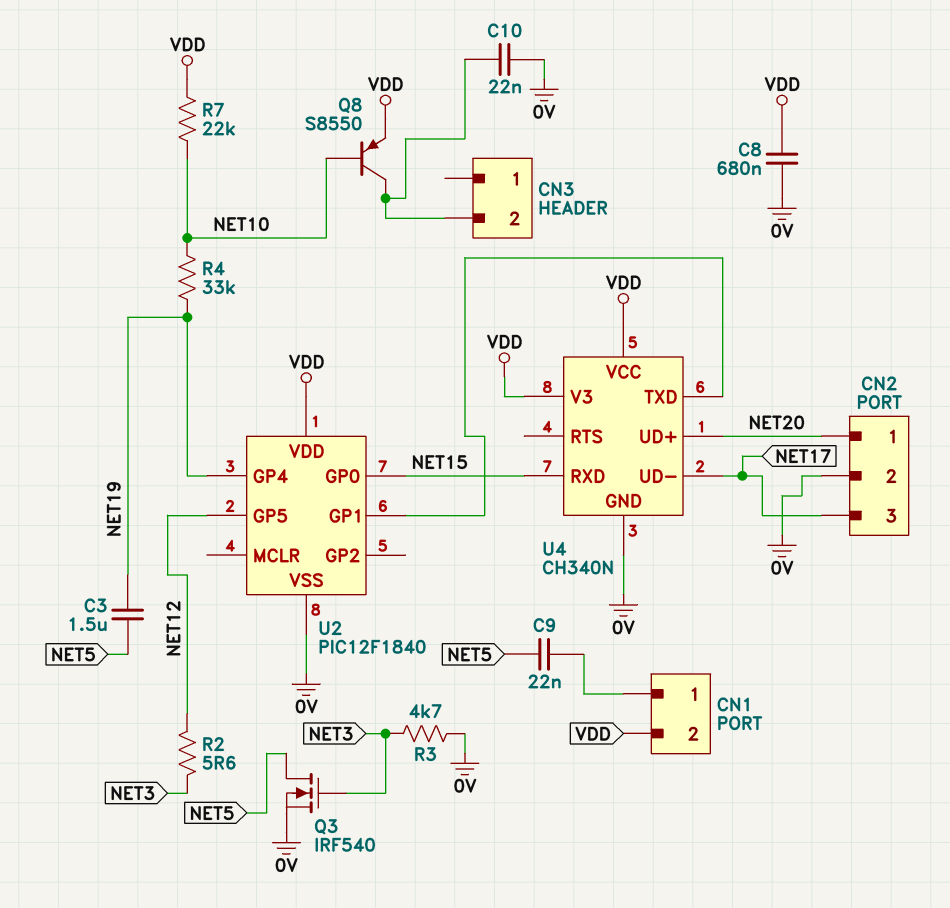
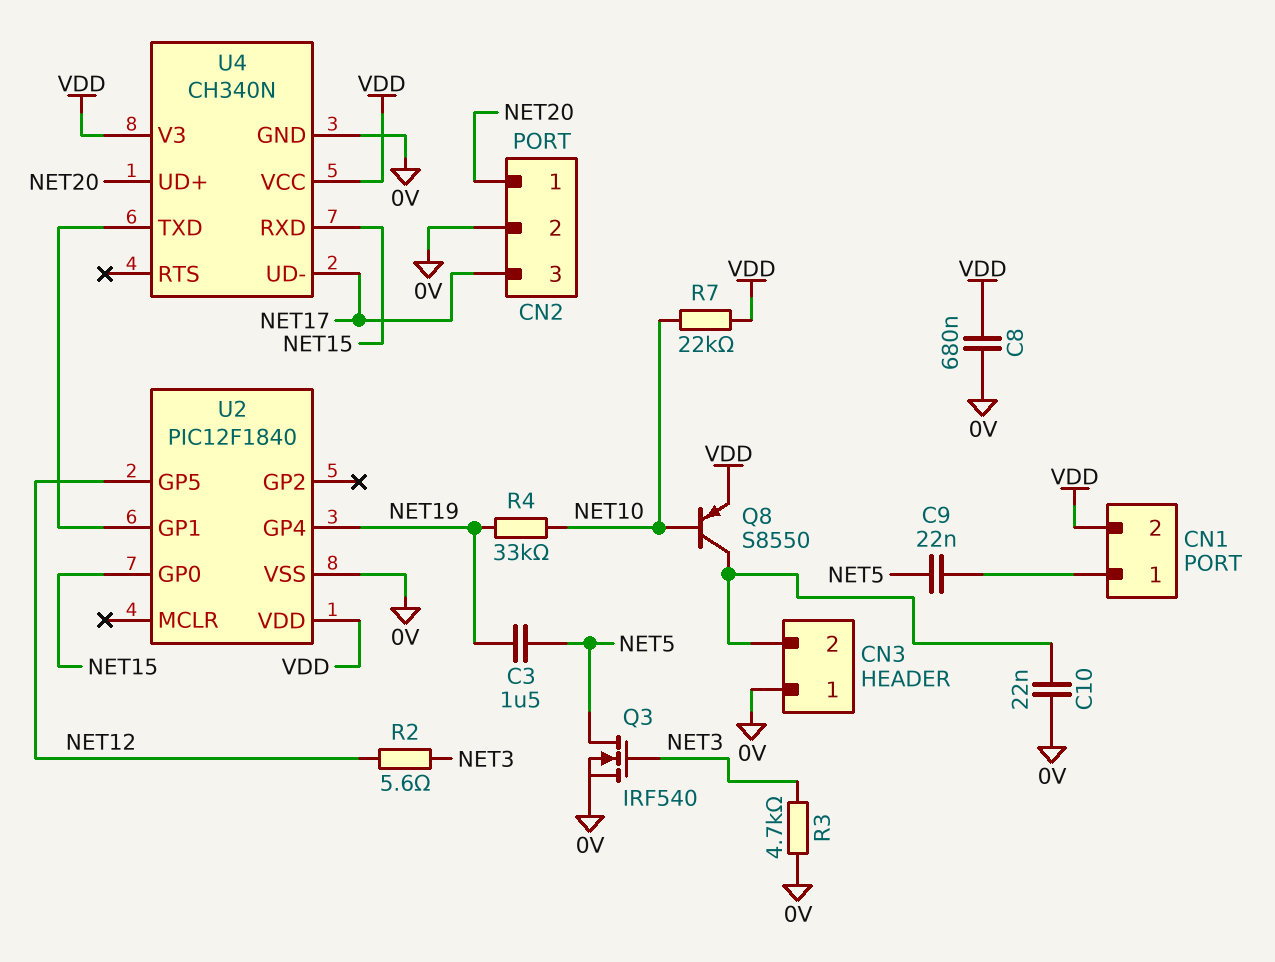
CN3 pin 1: none -> 0V

